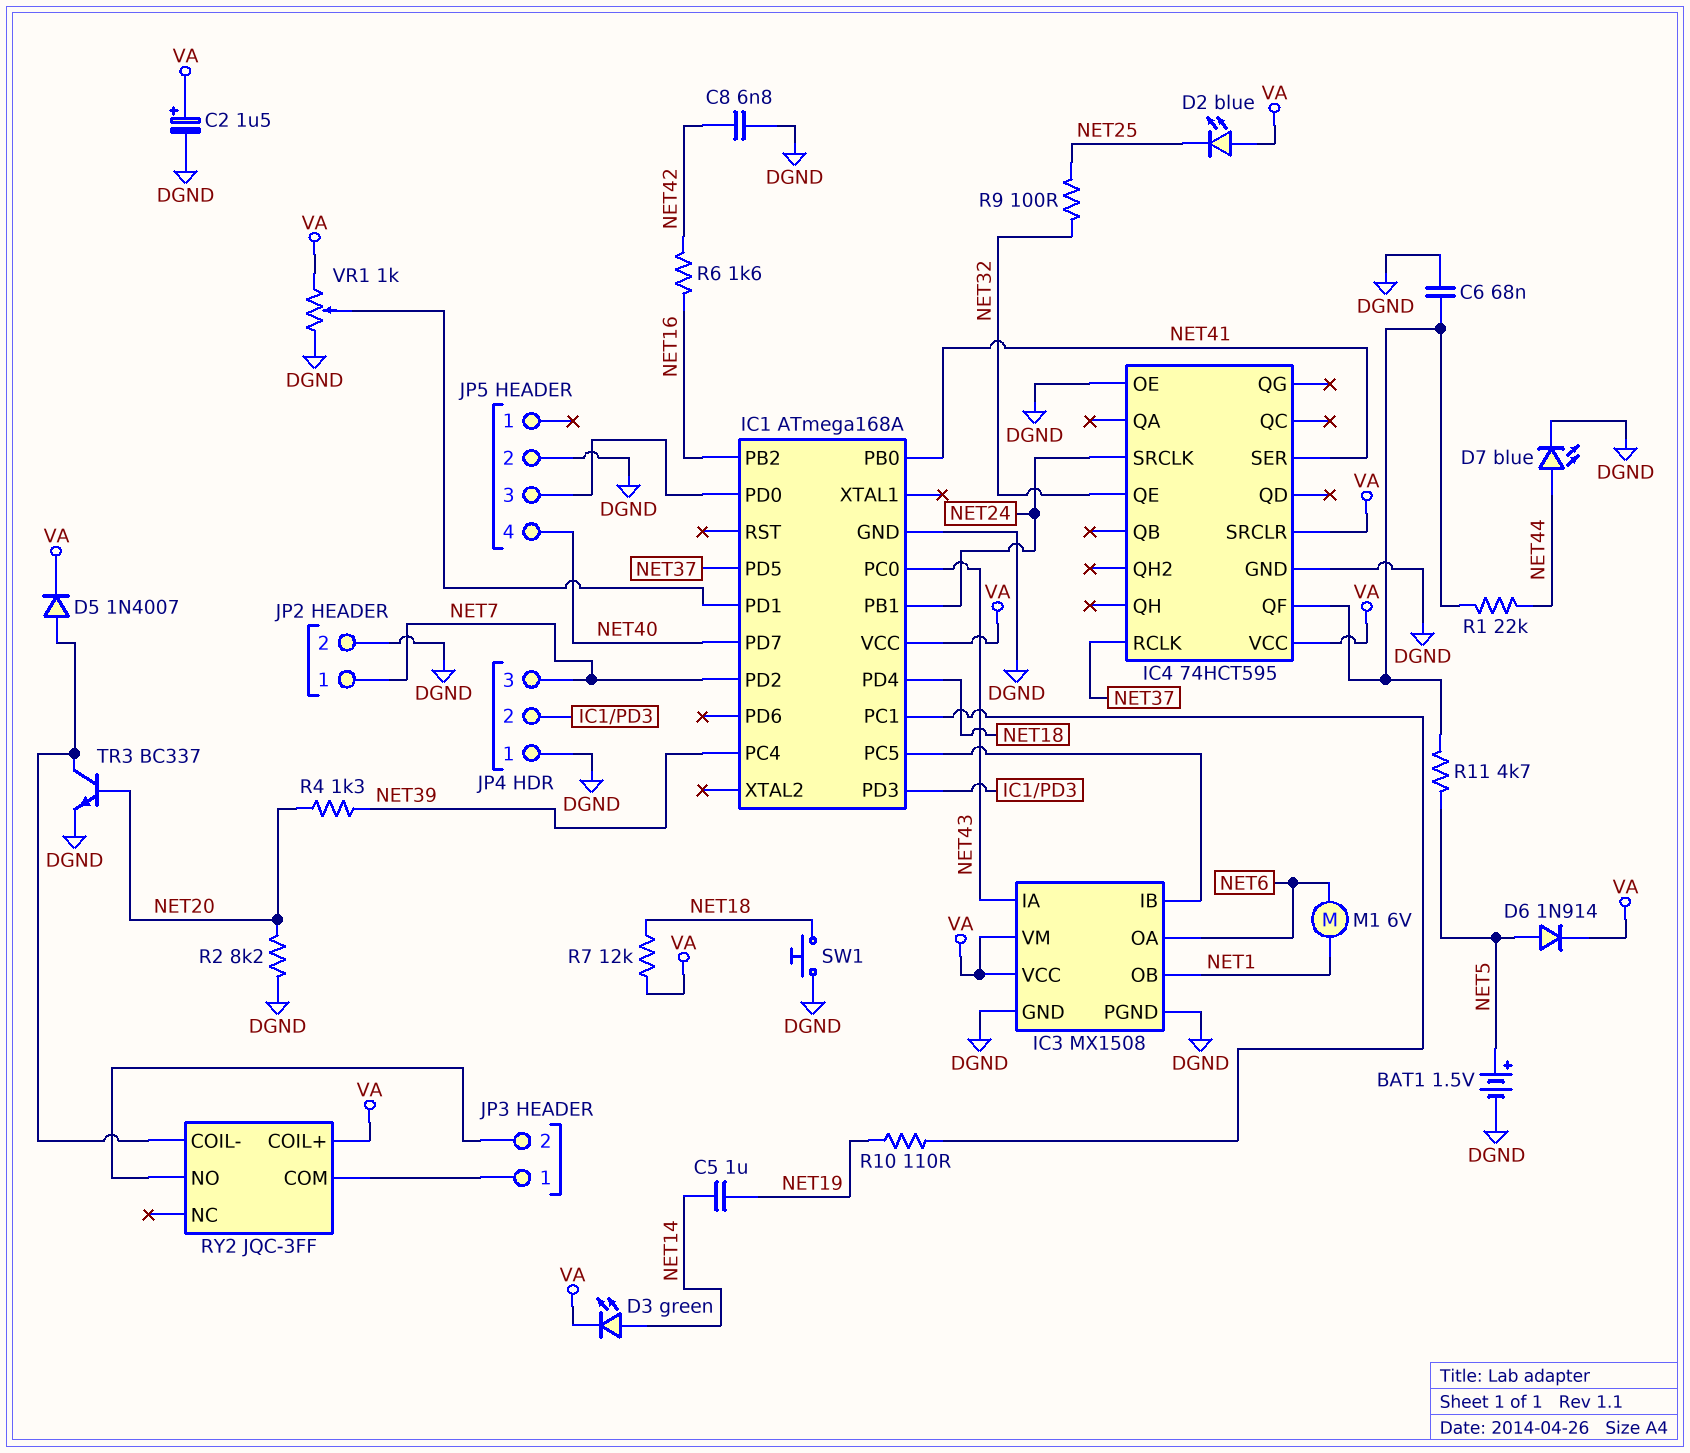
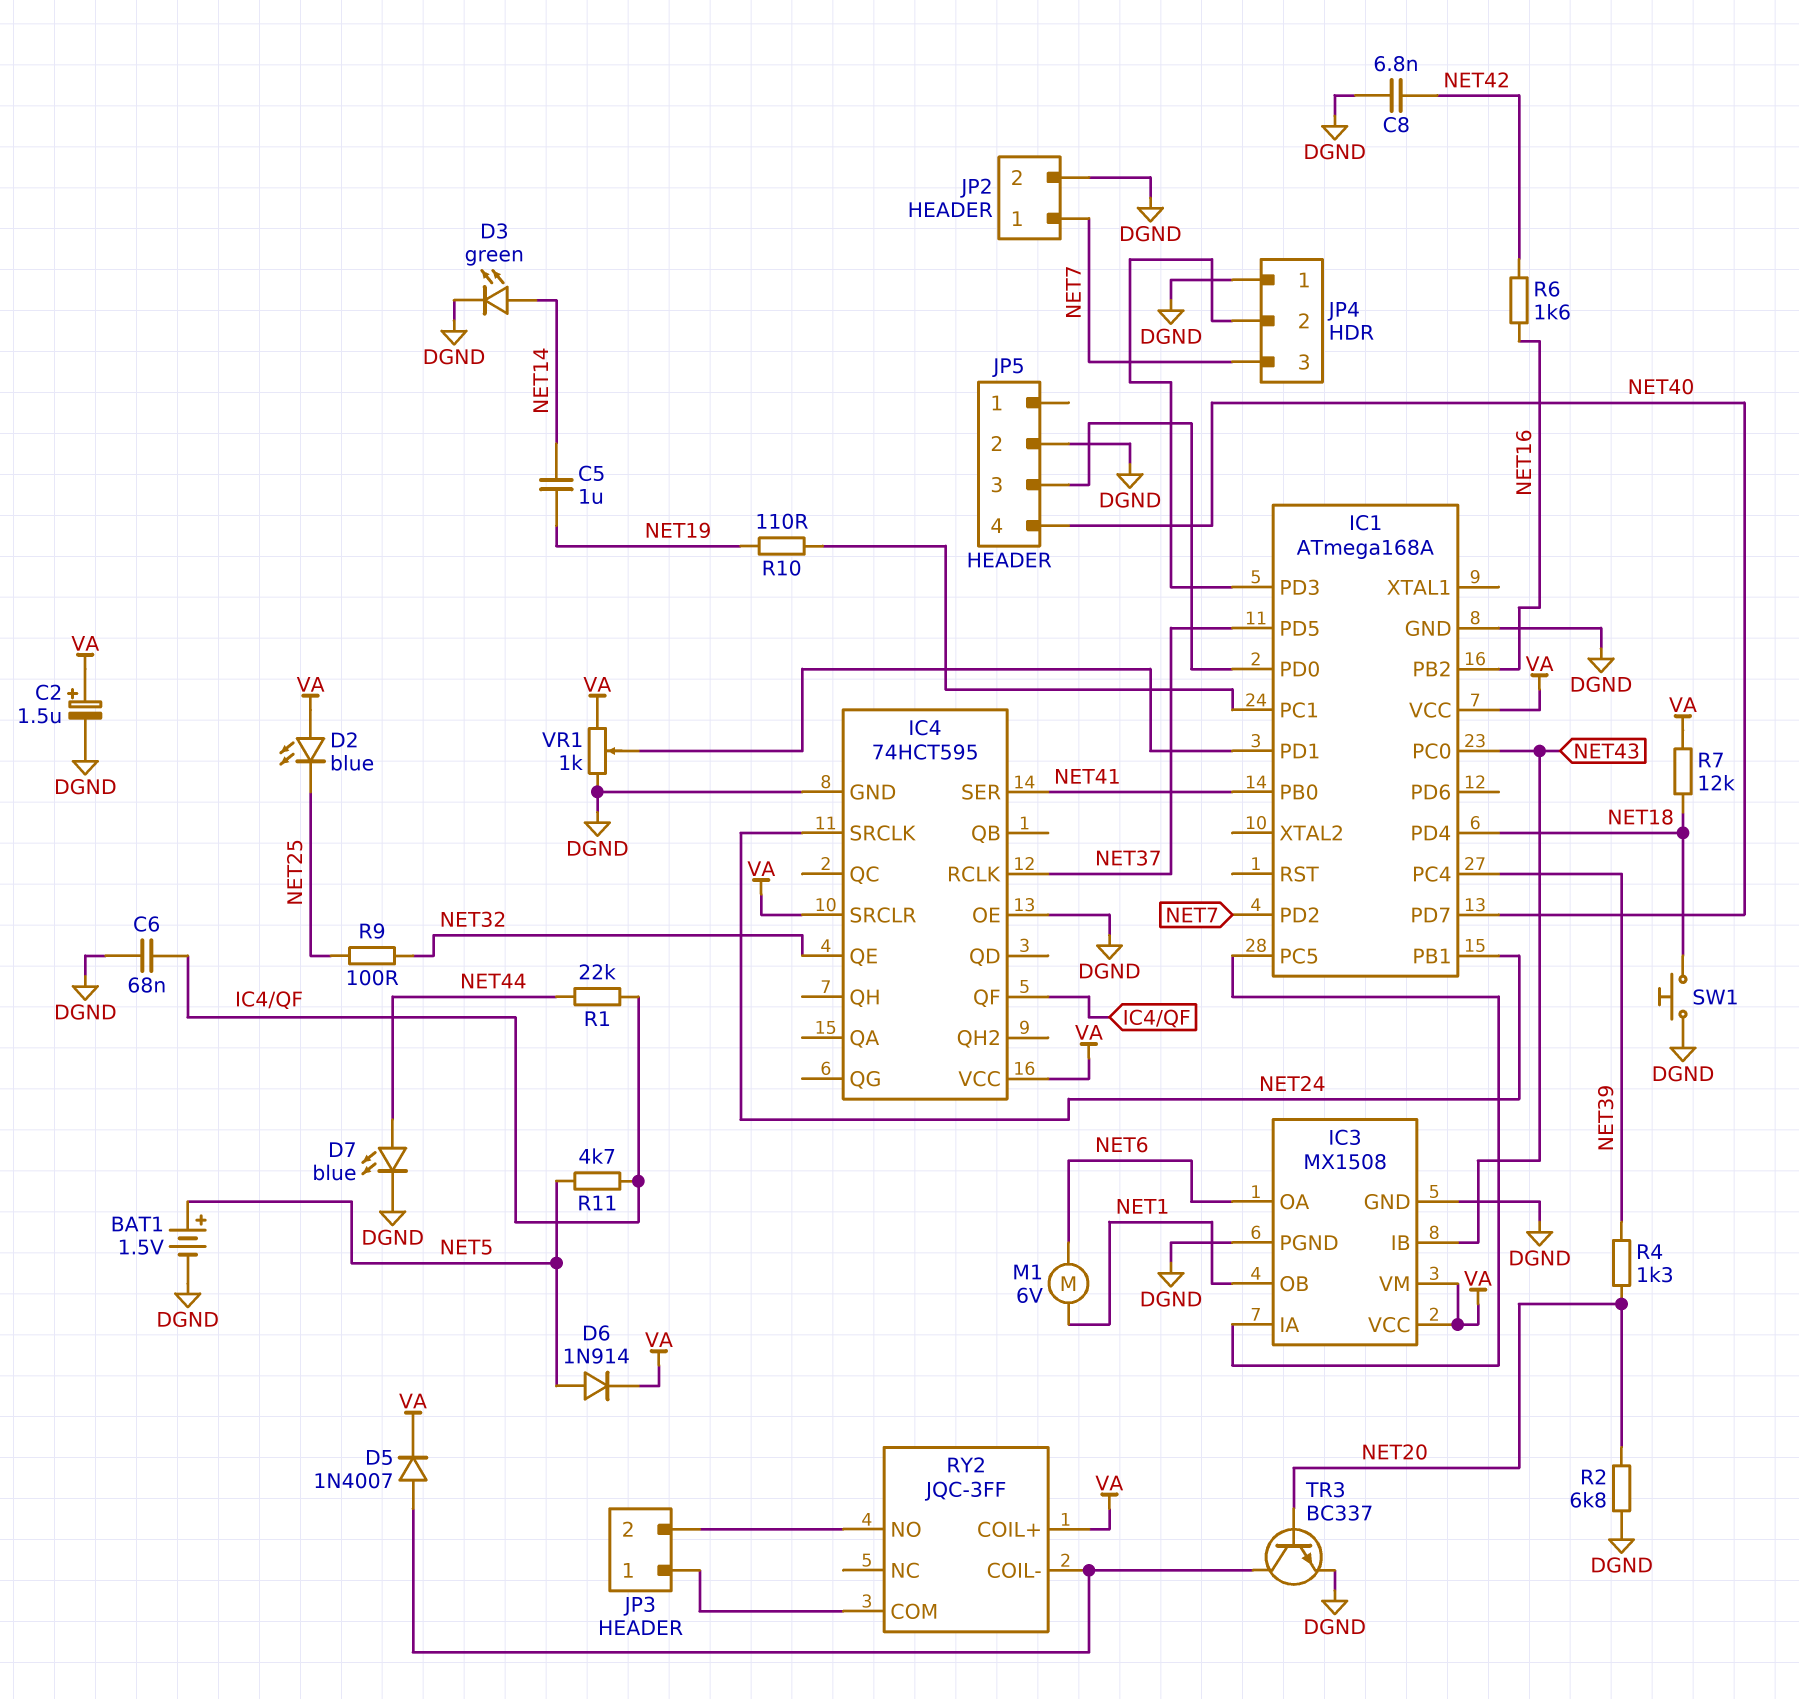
D3: LED green (A NET14, K VA) -> LED green (A NET14, K DGND)
IC3 pin IA: NET43 -> IC1/PC5
IC3 pin IB: IC1/PC5 -> NET43
R2: 8.2k (DGND, NET20) -> 6.8k (DGND, NET20)

